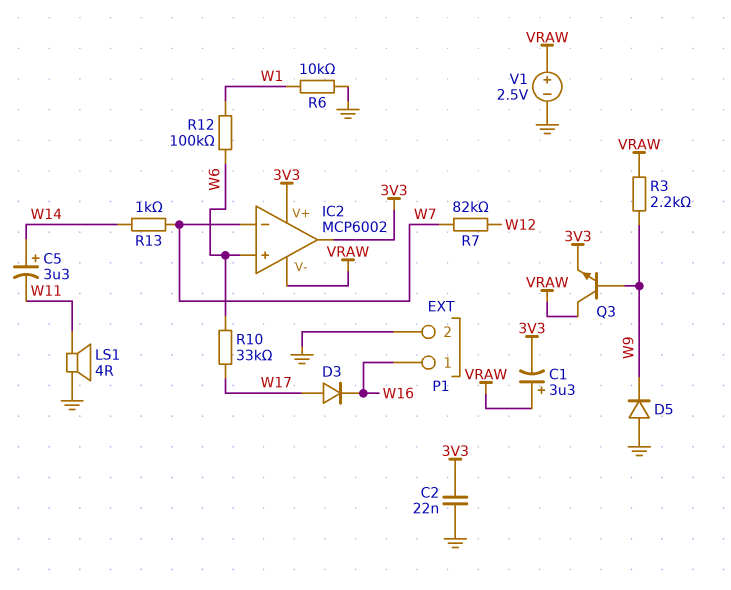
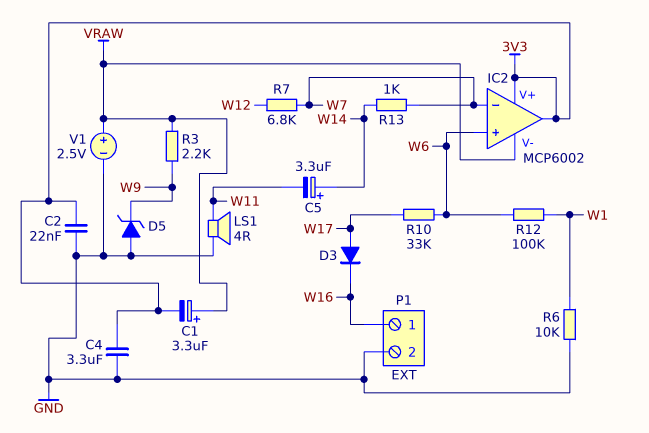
C4: none -> 3.3uF (3V3, GND)
D5: diode (A GND, K W9) -> zener (A GND, K W9)
Q3: NPN (B W9, C VRAW, E 3V3) -> none
R7: 82k (W7, W12) -> 6.8k (W7, W12)

